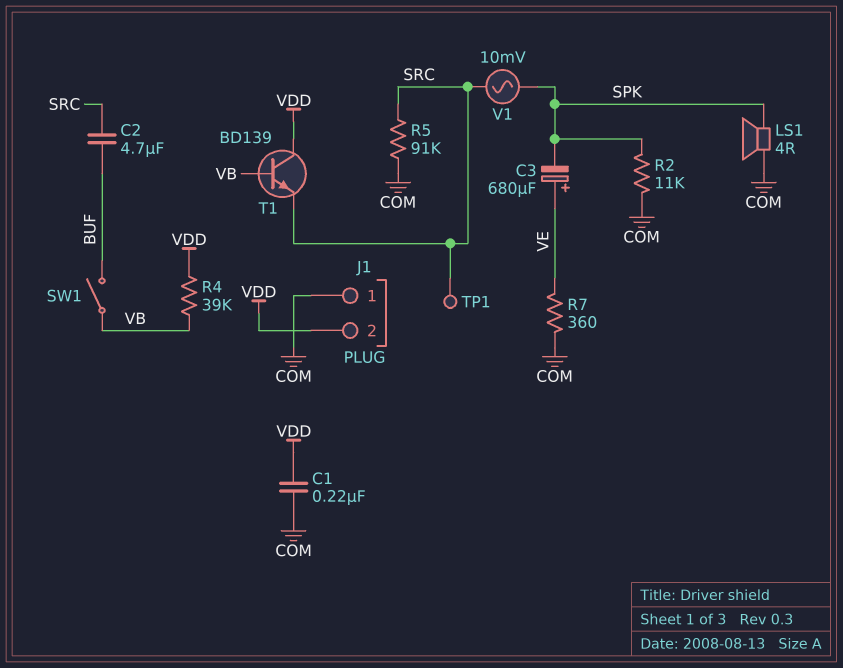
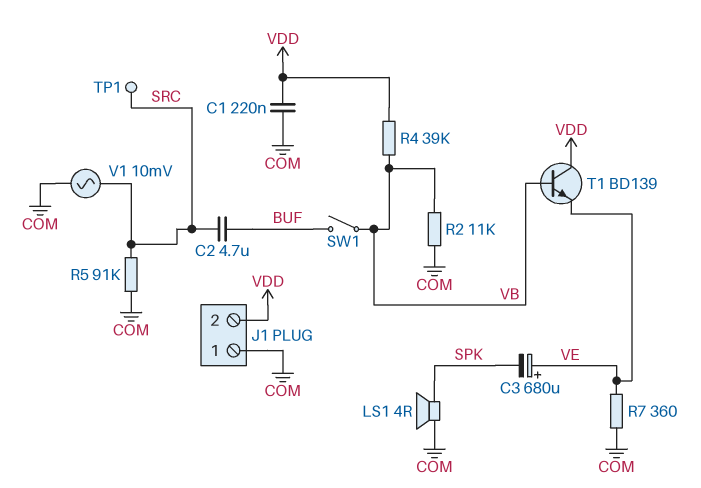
R2: 11k (COM, SPK) -> 11k (COM, VB)
T1: NPN BD139 (B VB, C VDD, E SRC) -> NPN BD139 (B VB, C VDD, E VE)
V1: AC 10mV (SPK, SRC) -> AC 10mV (COM, SRC)

